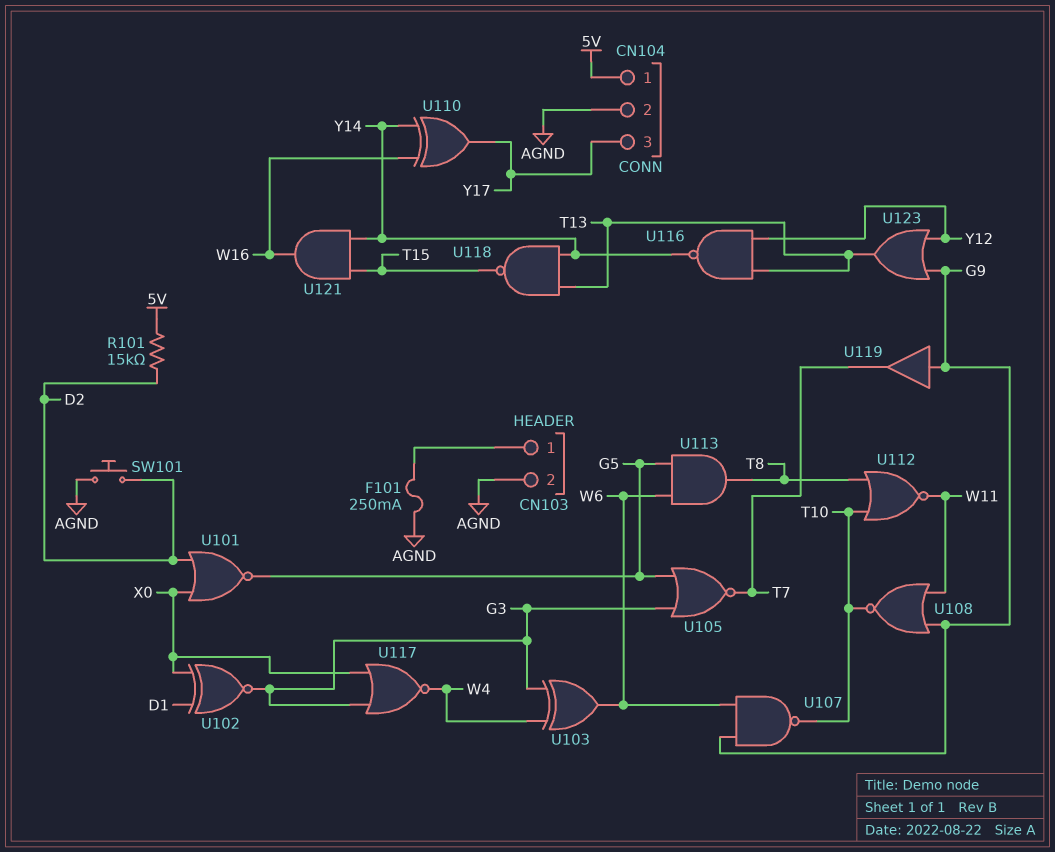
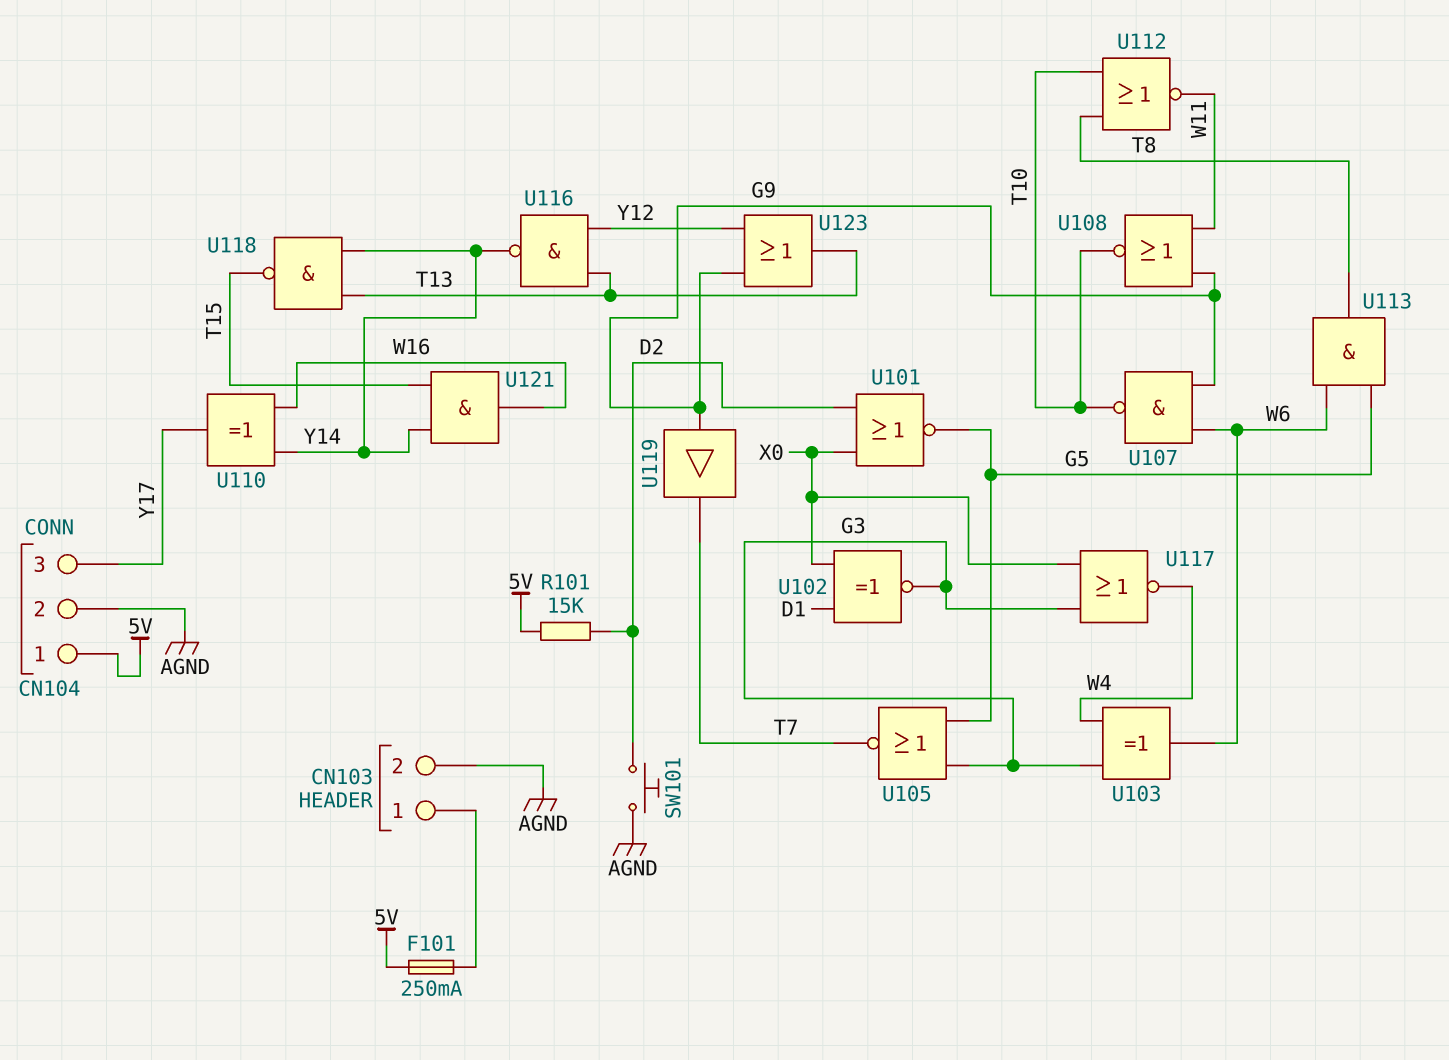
F101: 250mA (AGND, CN103/1) -> 250mA (5V, CN103/1)

